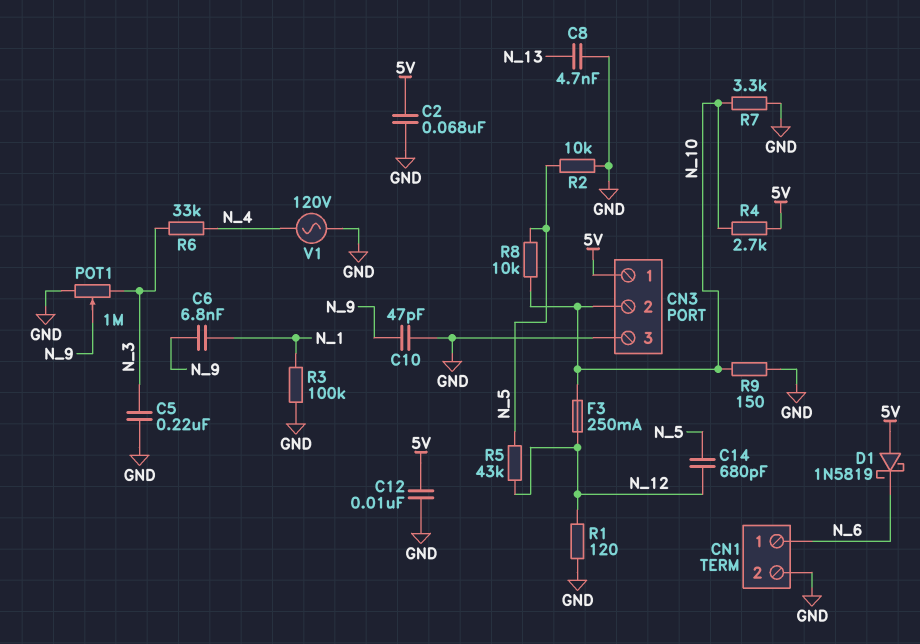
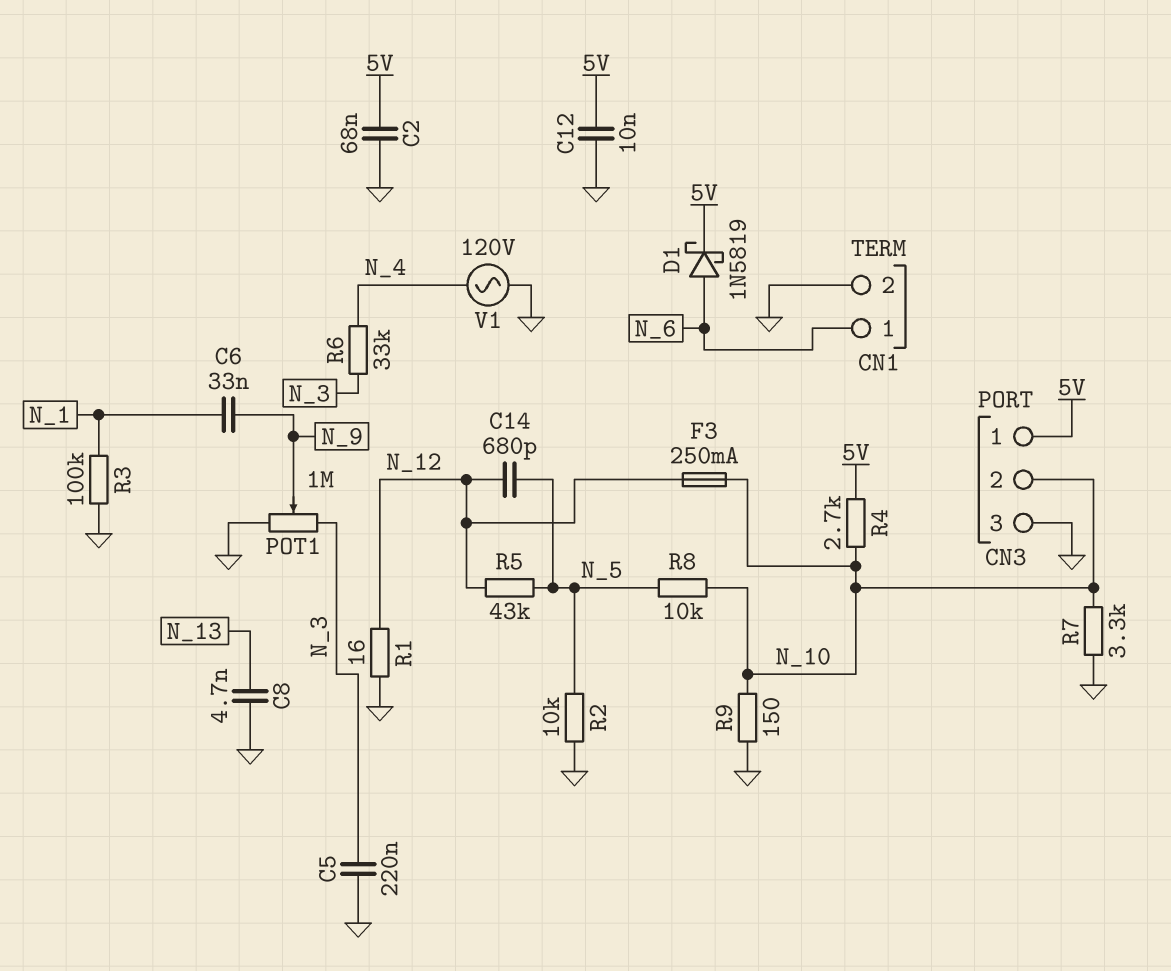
C6: 6.8nF (N_1, N_9) -> 33nF (N_1, N_9)
C10: 47pF (GND, N_9) -> none
D1: schottky 1N5819 (A 5V, K N_6) -> schottky 1N5819 (A N_6, K 5V)
R1: 120 (GND, N_12) -> 16 (GND, N_12)

